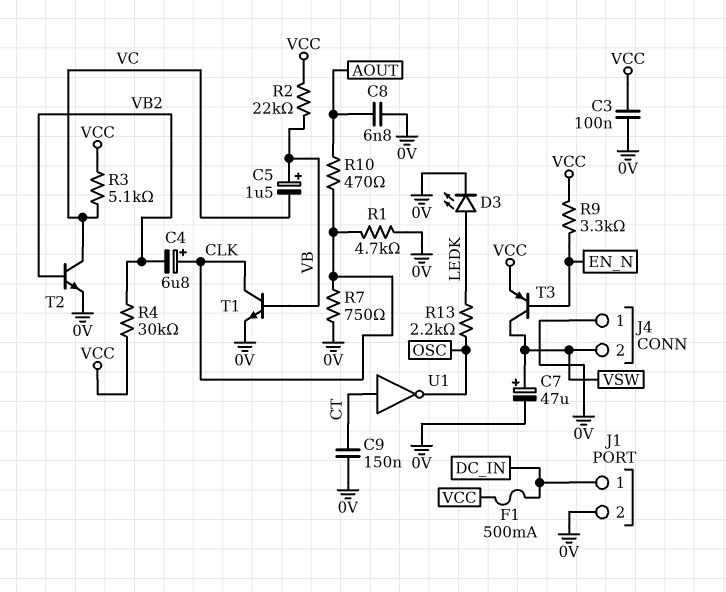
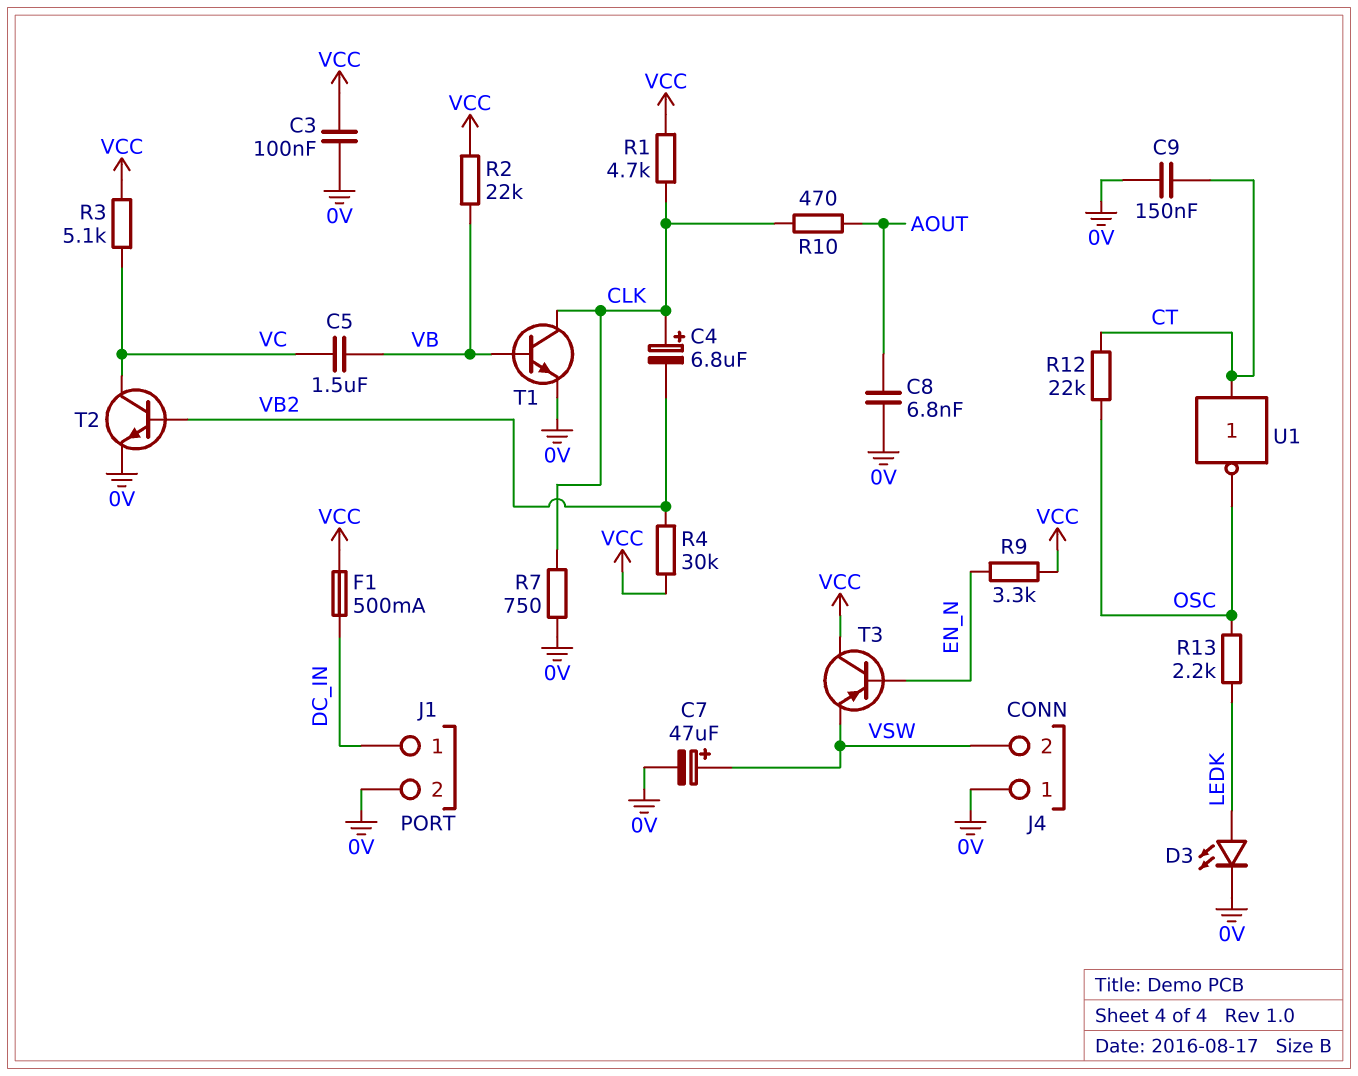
C5: 1.5uF (plus VB, minus VC) -> 1.5uF (VB, VC)
R1: 4.7k (0V, CLK) -> 4.7k (CLK, VCC)
R12: none -> 22k (CT, OSC)
T3: PNP (B EN_N, C VSW, E VCC) -> PNP (B EN_N, C VCC, E VSW)

